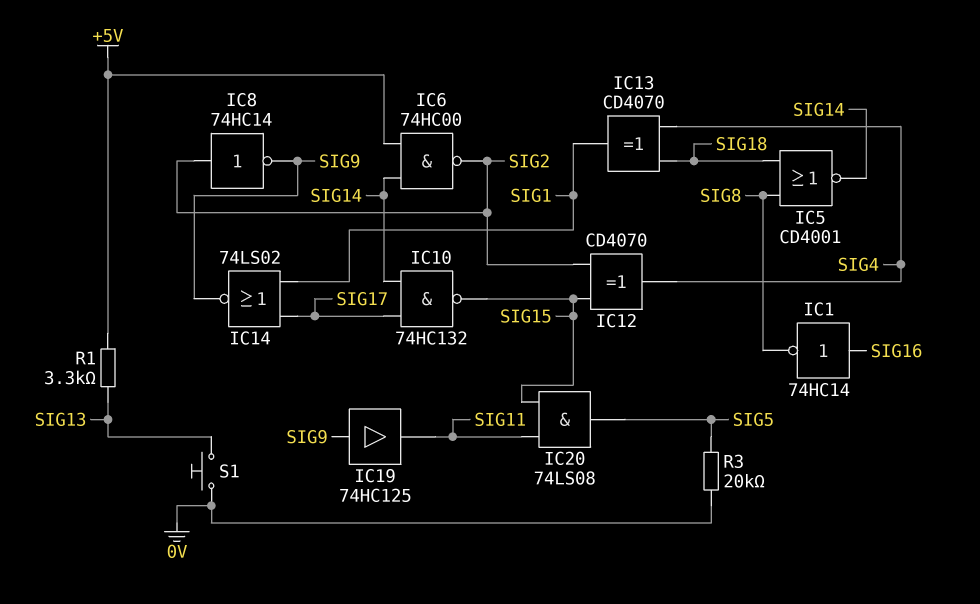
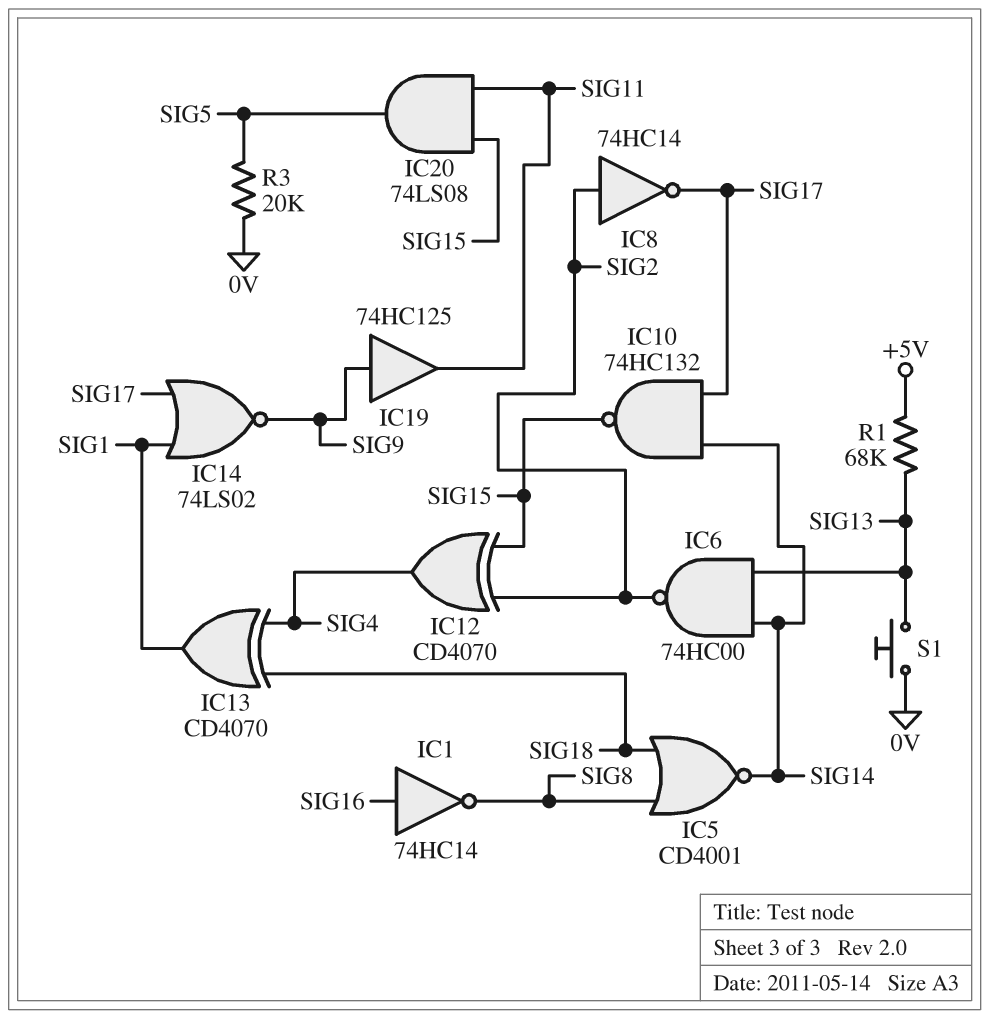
IC6: NAND 74HC00 (in +5V, in SIG14, out SIG2) -> NAND 74HC00 (in SIG13, in SIG14, out SIG2)
IC8: NOT 74HC14 (in SIG2, out SIG9) -> NOT 74HC14 (in SIG2, out SIG17)
R1: 3.3k (+5V, SIG13) -> 68k (+5V, SIG13)

